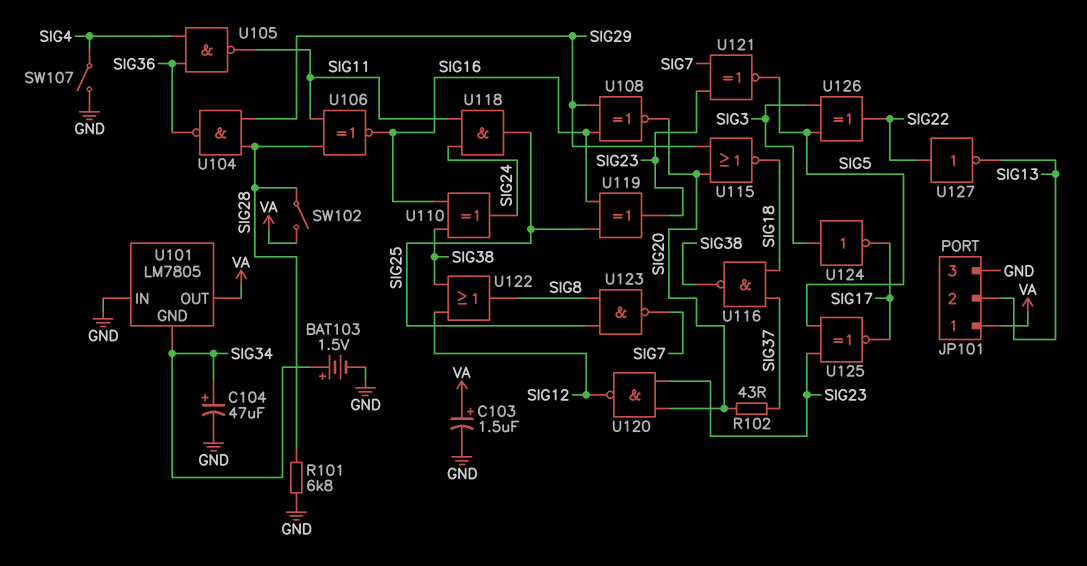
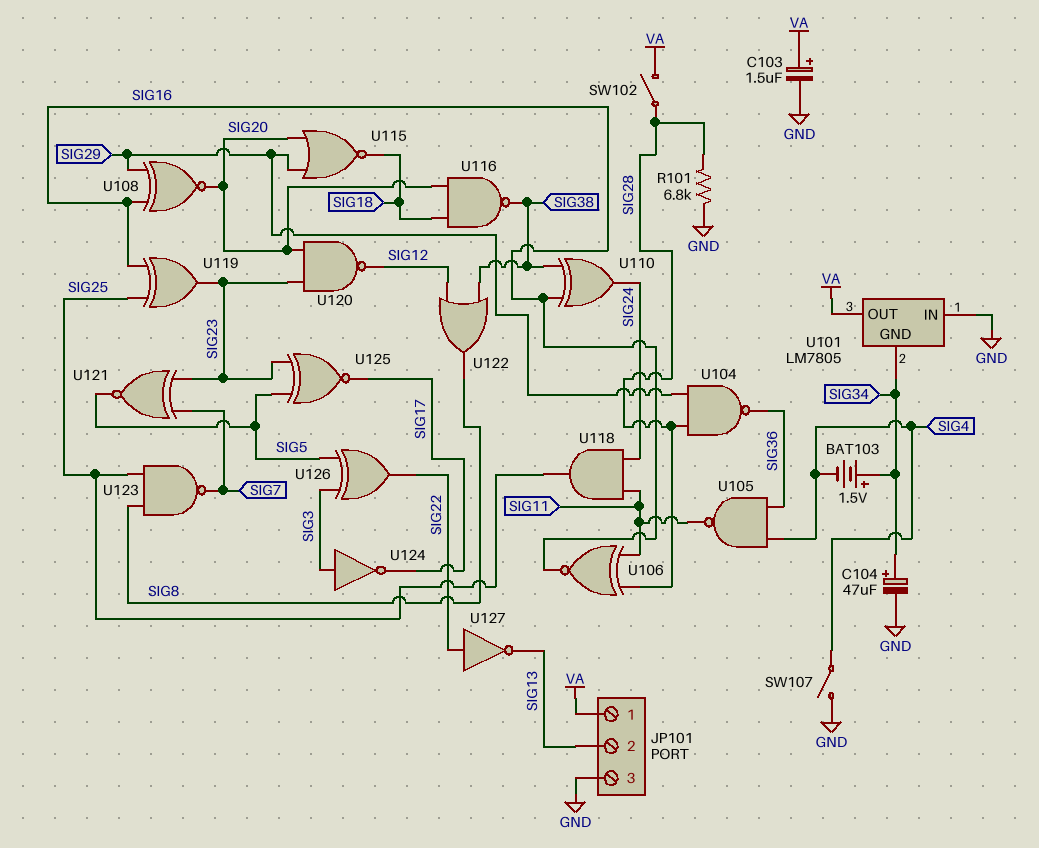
BAT103: 1.5V (plus SIG34, minus GND) -> 1.5V (plus SIG34, minus SIG4)
R102: 43 (SIG20, SIG37) -> none
U116: NAND (in SIG18, in SIG37, out SIG38) -> NAND (in SIG18, in SIG20, out SIG38)

